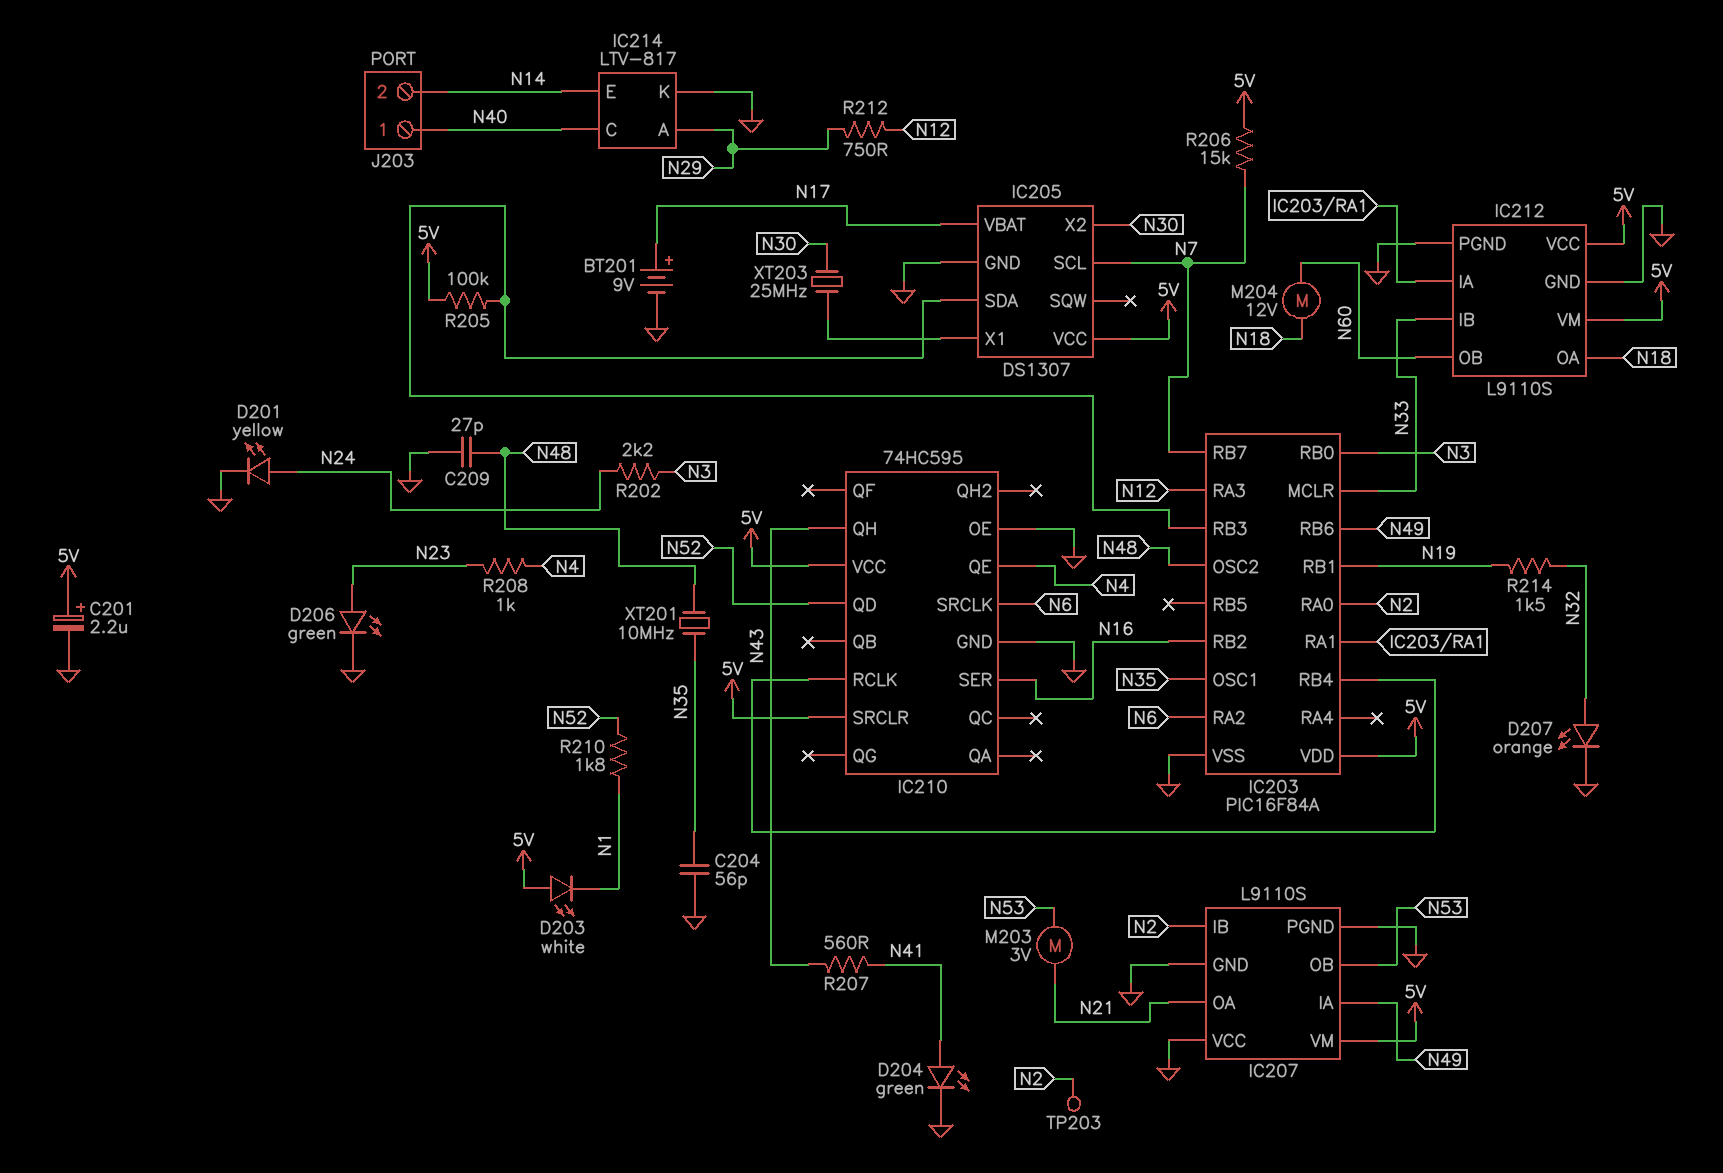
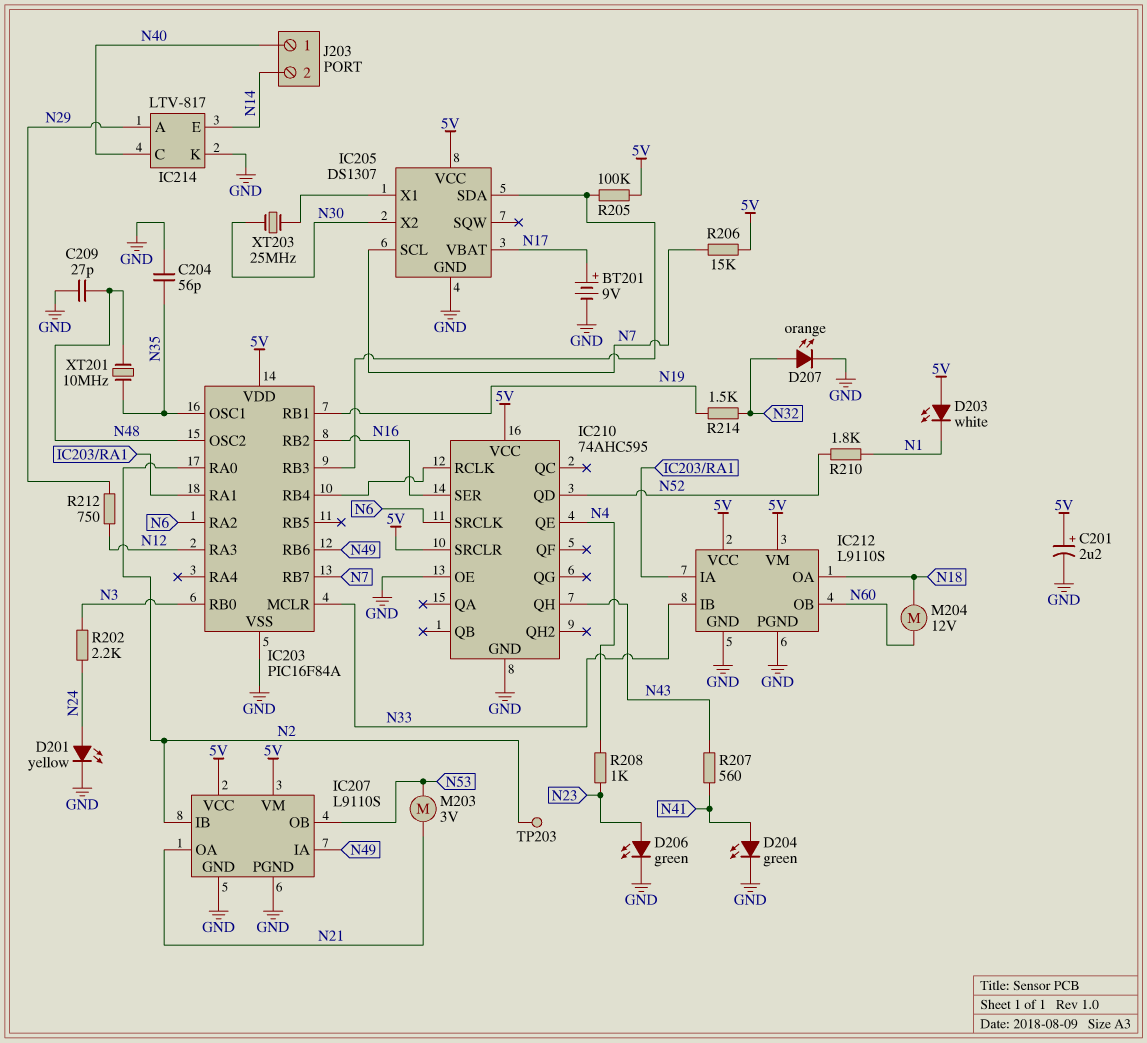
IC207 pin VCC: GND -> 5V
IC210: 74HC595 -> 74AHC595

